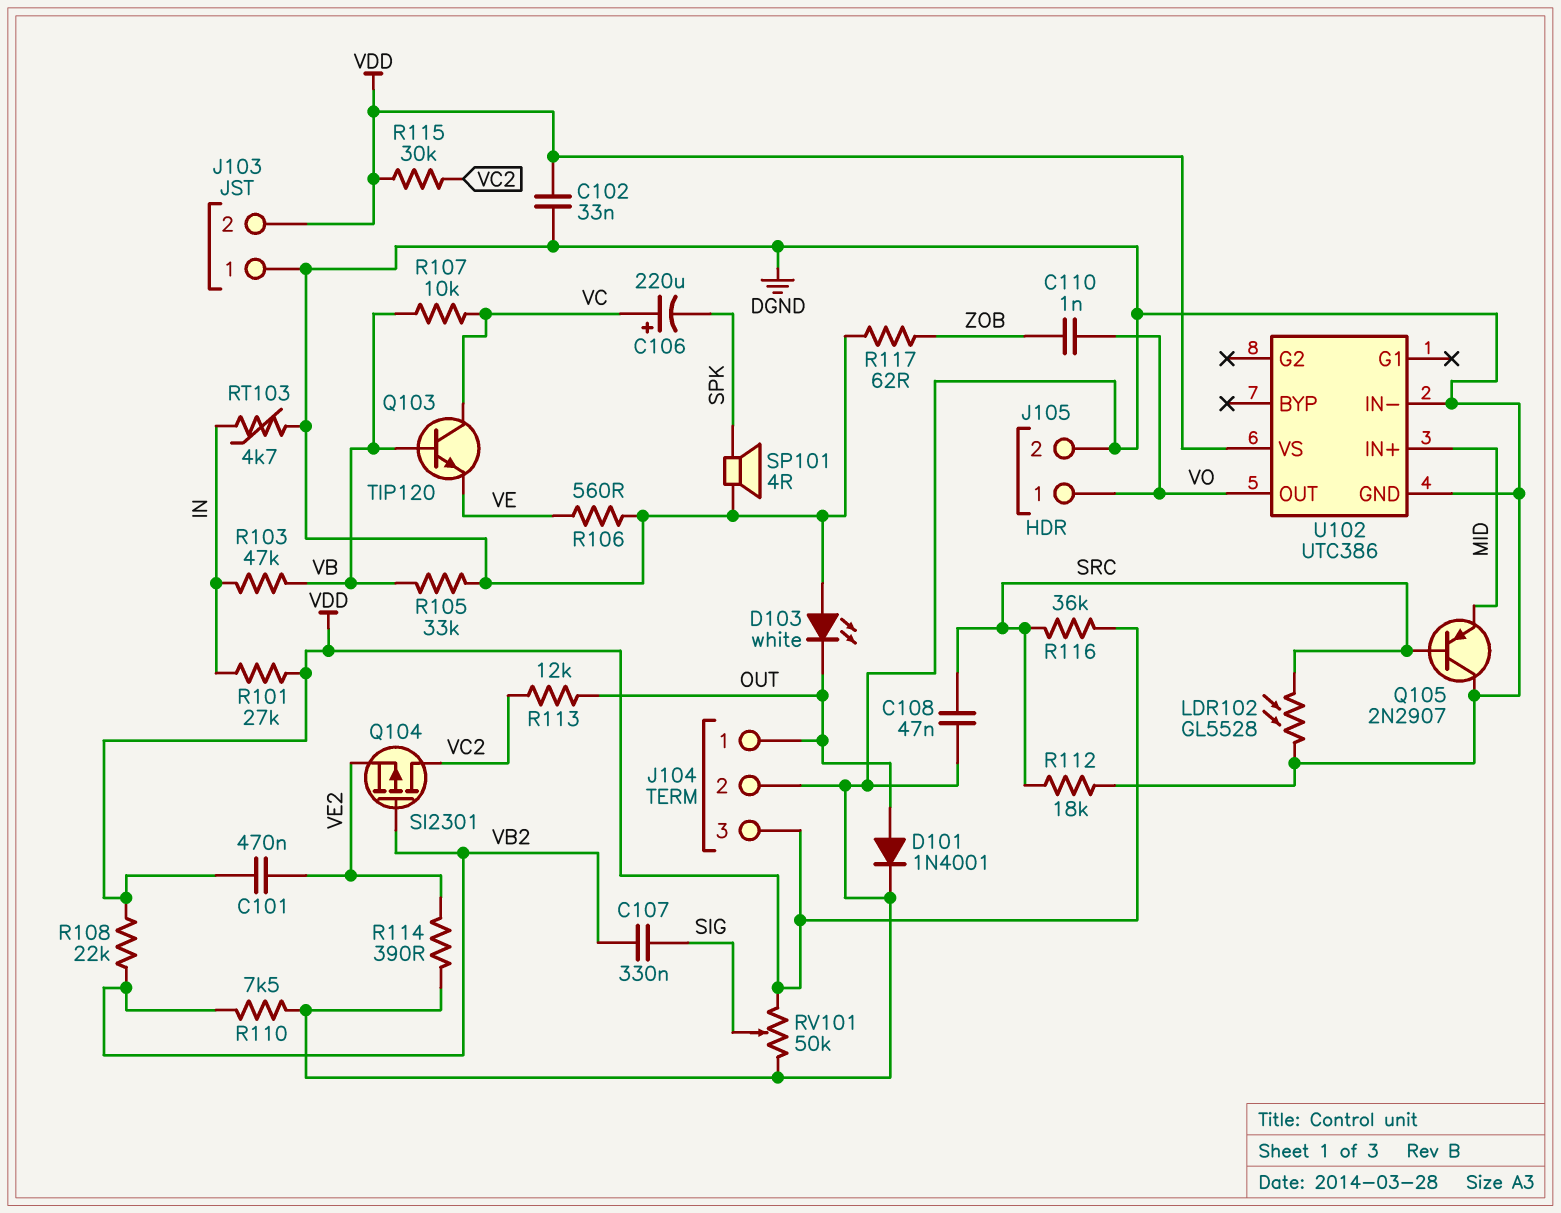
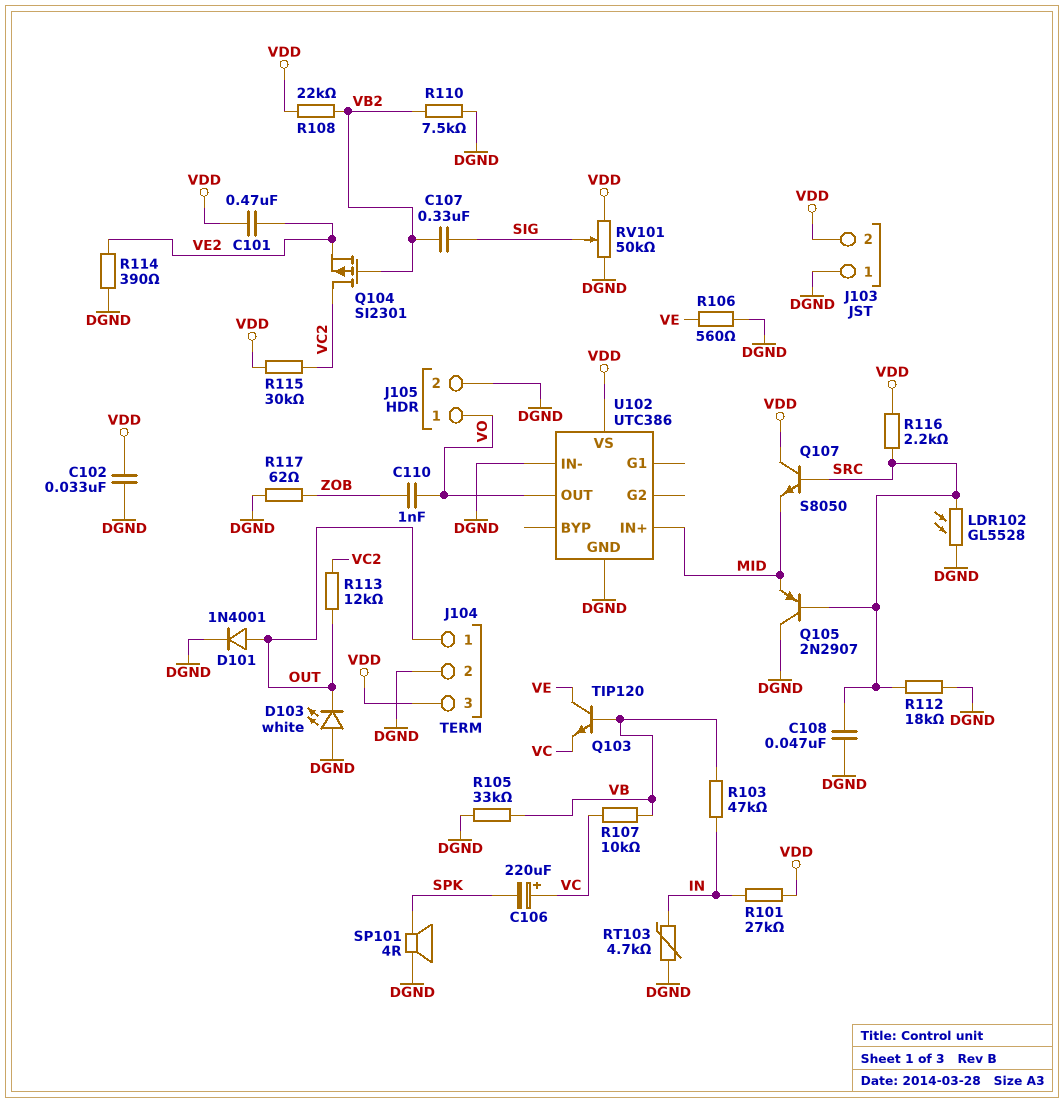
Q103: NPN TIP120 (B VB, C VC, E VE) -> NPN TIP120 (B VB, C VE, E VC)
Q107: none -> NPN S8050 (B SRC, C VDD, E MID)
R116: 36k (SRC, VDD) -> 2.2k (SRC, VDD)

